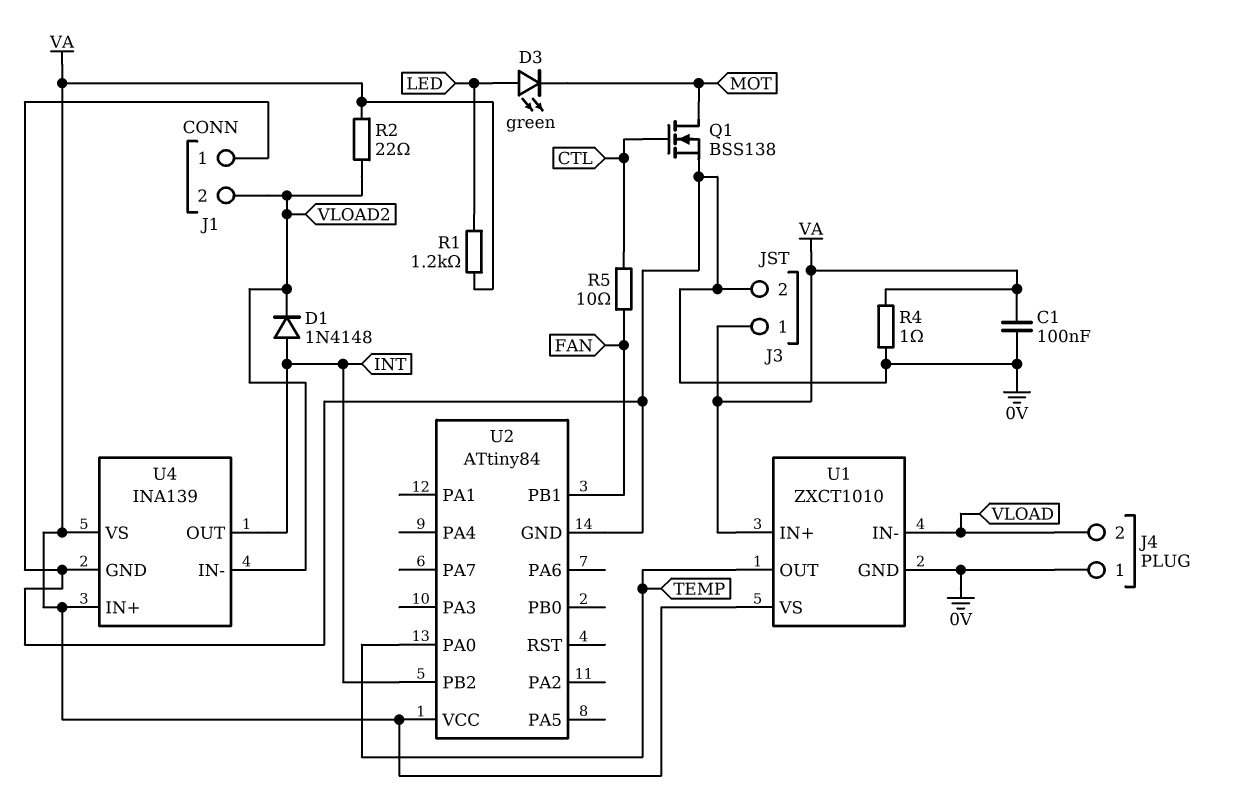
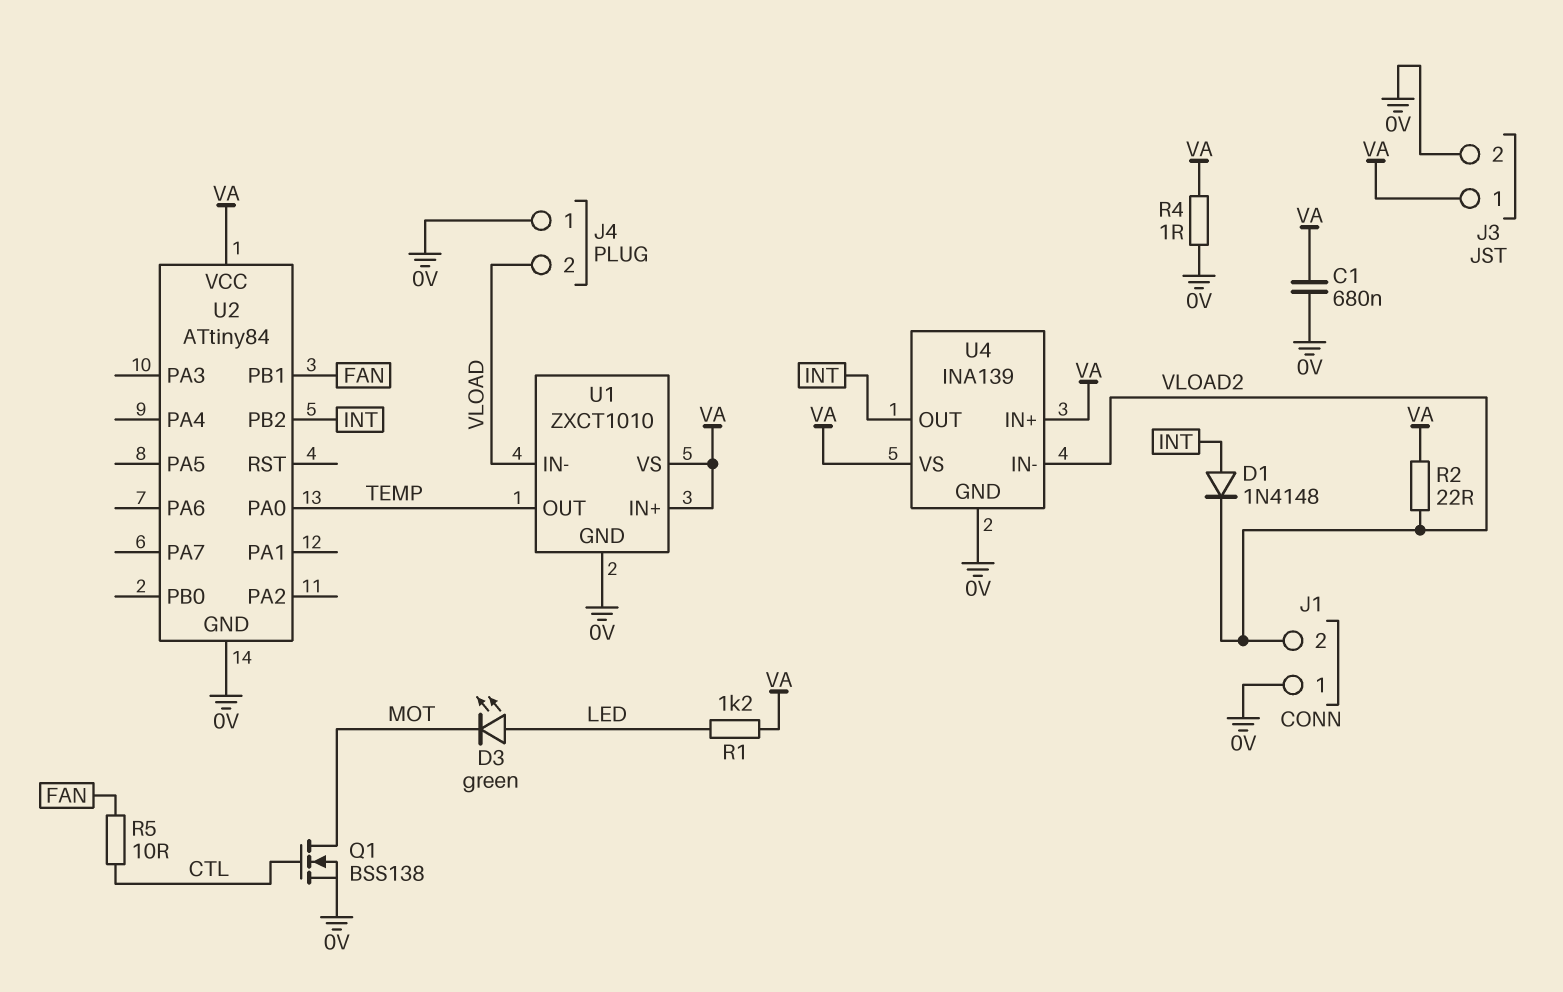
C1: 100nF (0V, VA) -> 680nF (0V, VA)

